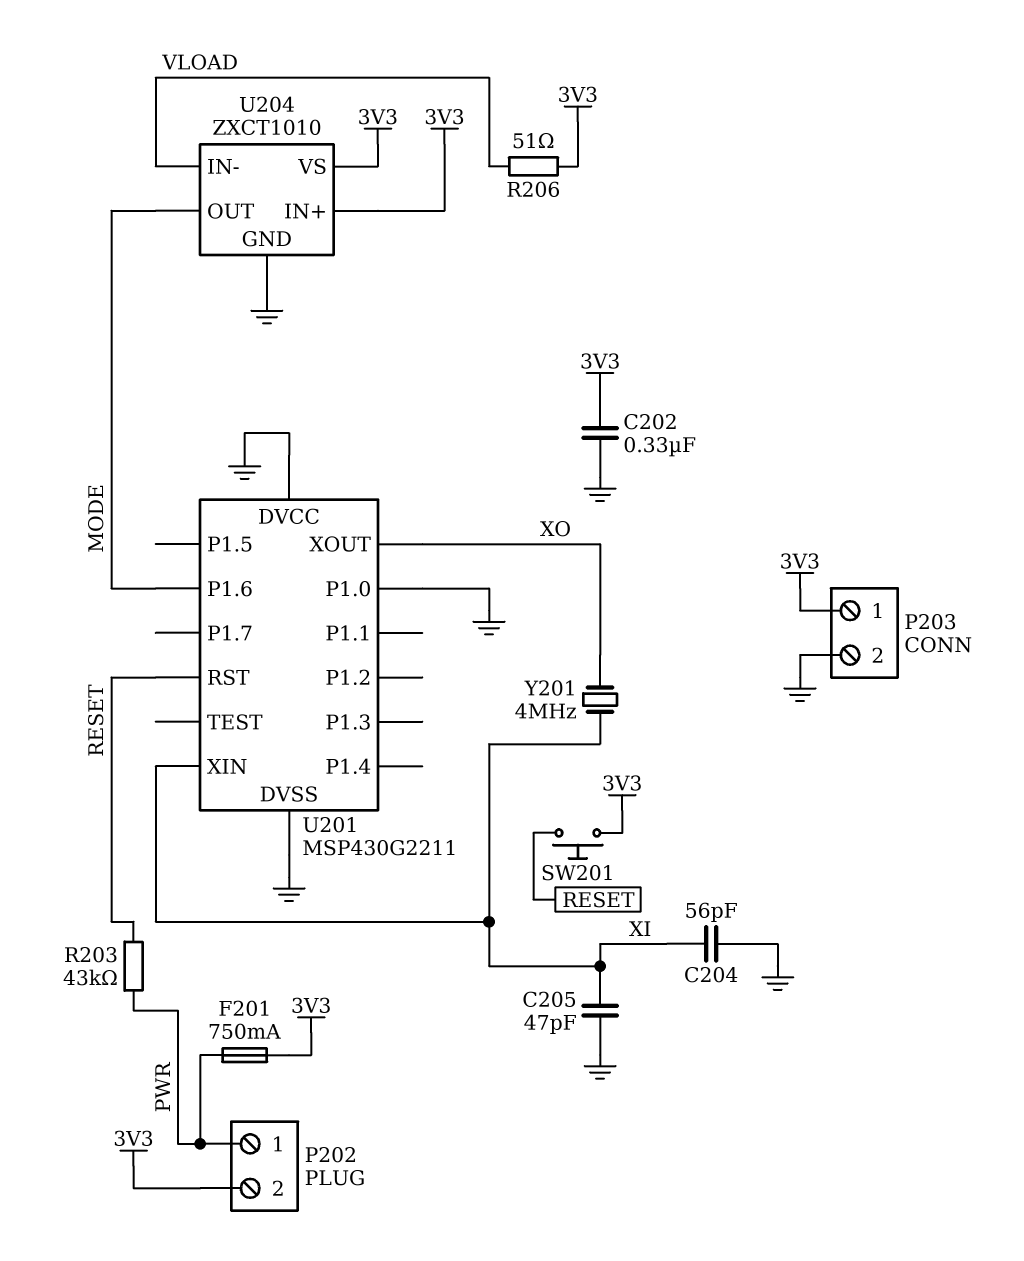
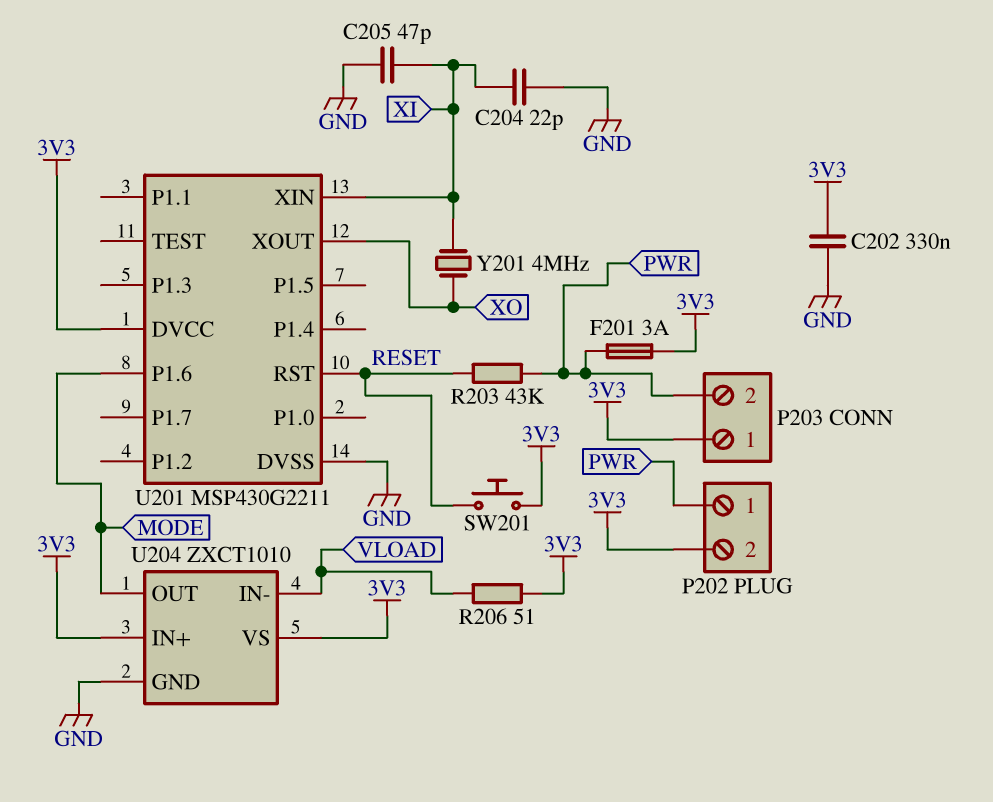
C204: 56pF (GND, XI) -> 22pF (GND, XI)
F201: 750mA (3V3, PWR) -> 3A (3V3, PWR)
P203 pin 2: GND -> PWR
U201 pin DVCC: GND -> 3V3
U201 pin P1.0: GND -> none

